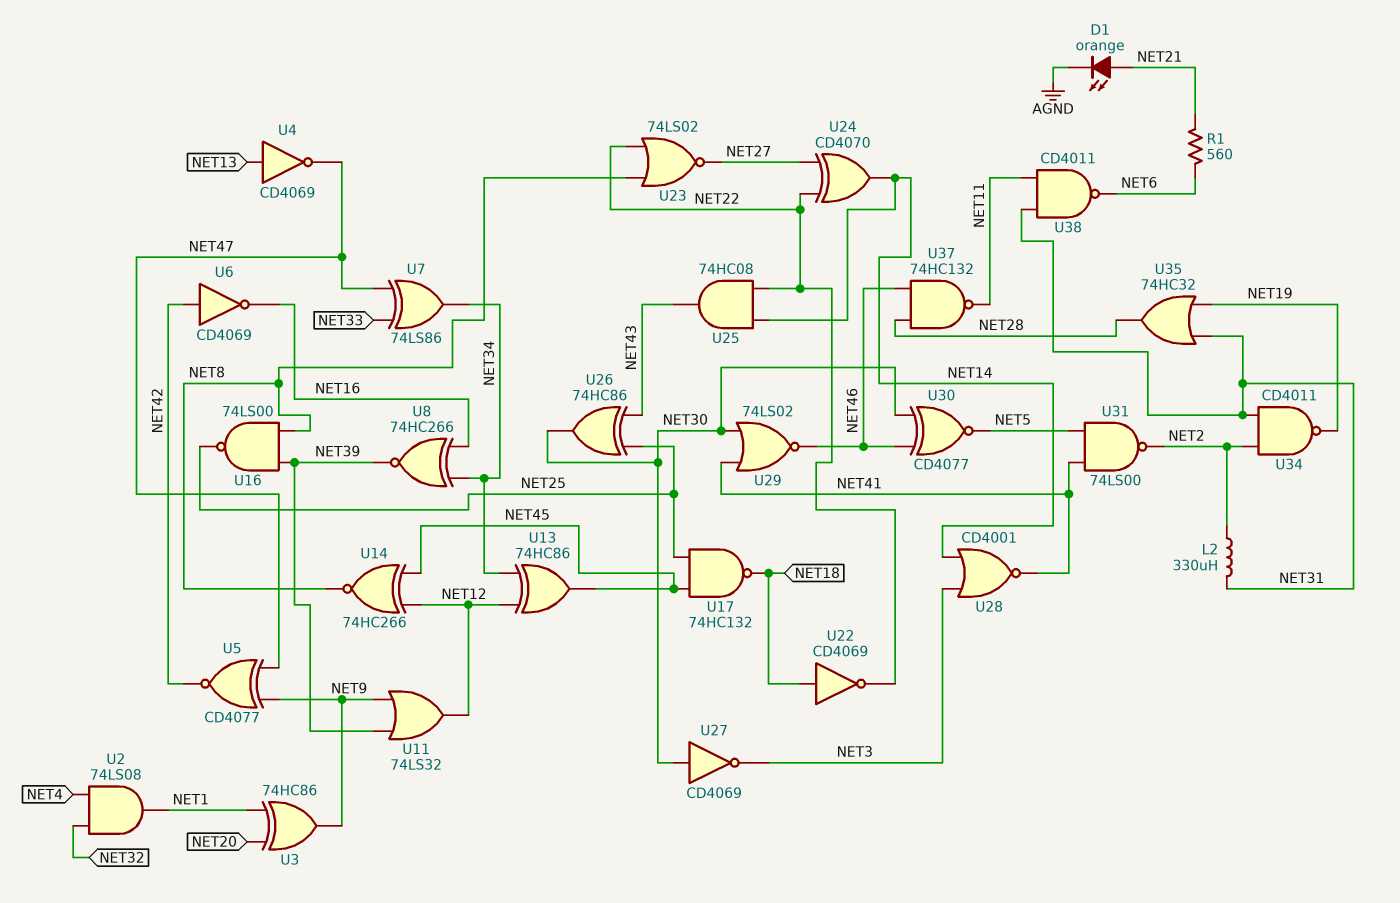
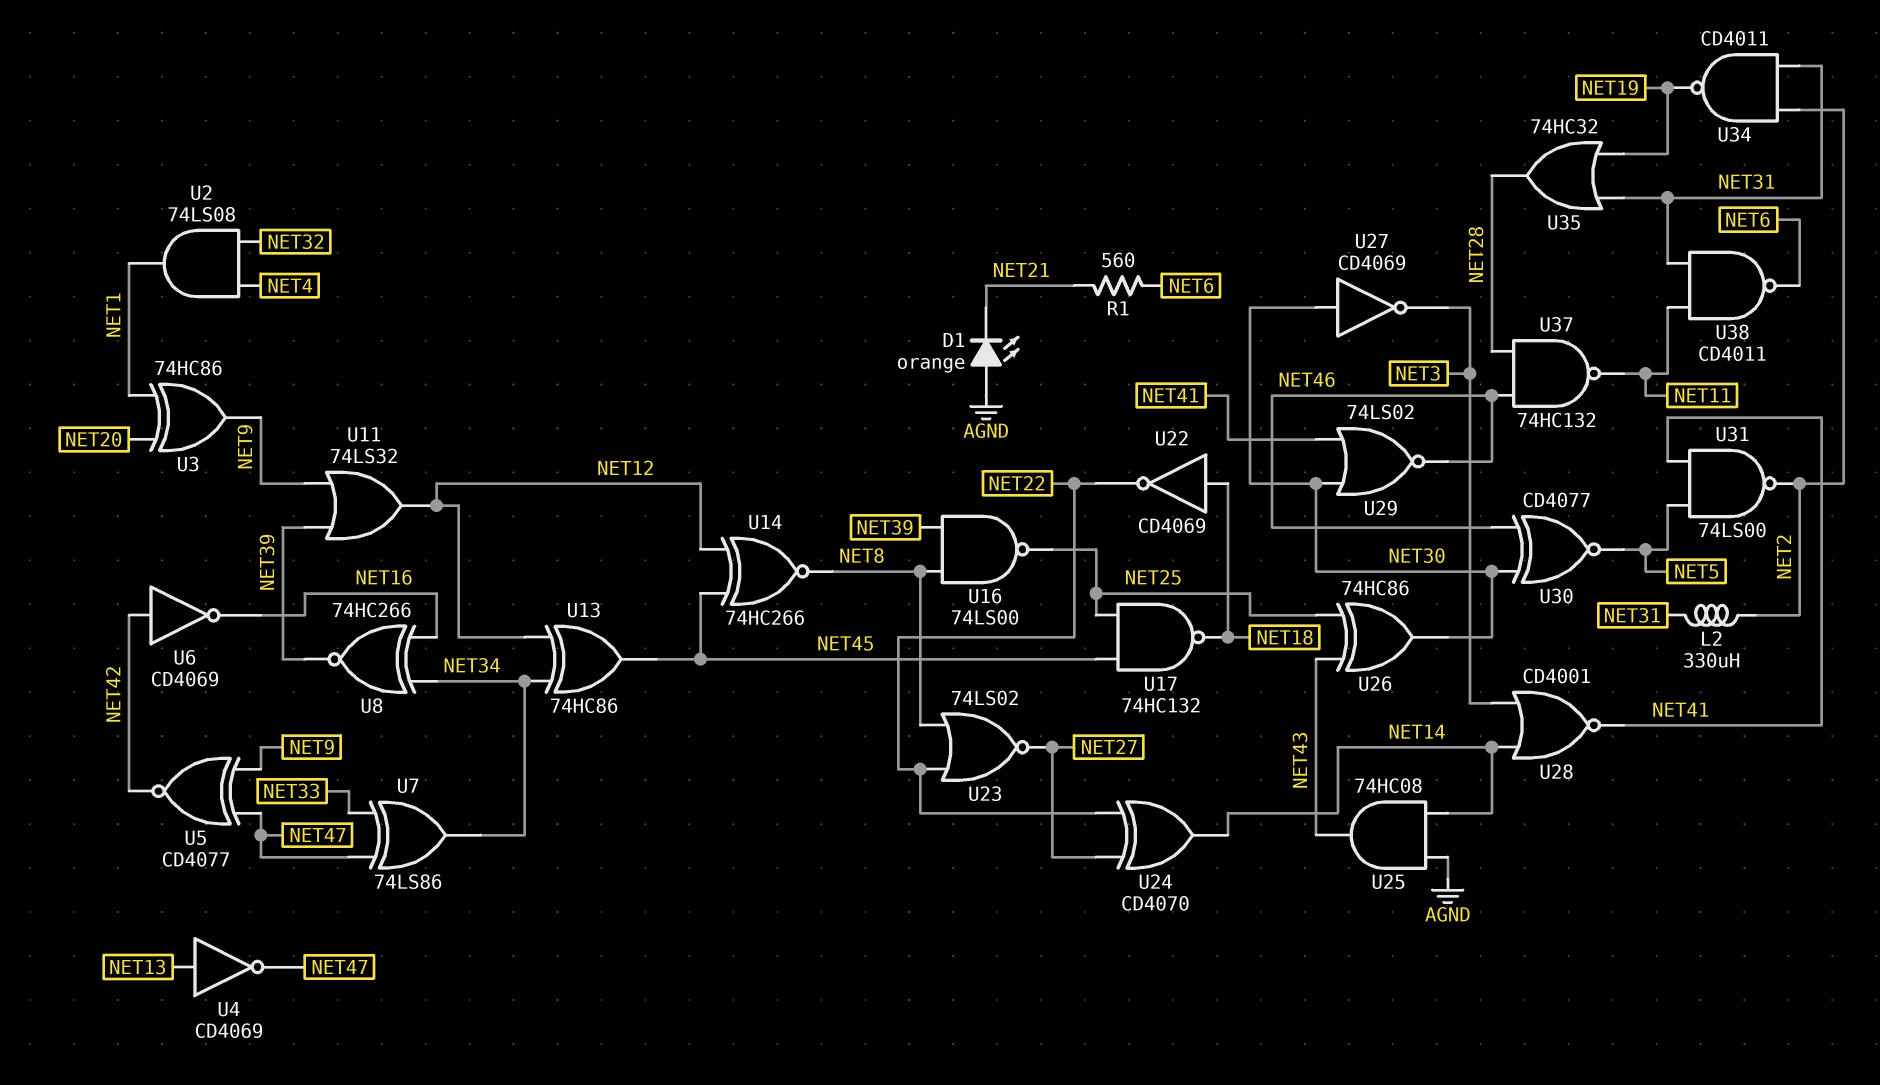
D1: LED orange (A NET21, K AGND) -> LED orange (A AGND, K NET21)
U25: AND 74HC08 (in NET14, in NET22, out NET43) -> AND 74HC08 (in AGND, in NET14, out NET43)

